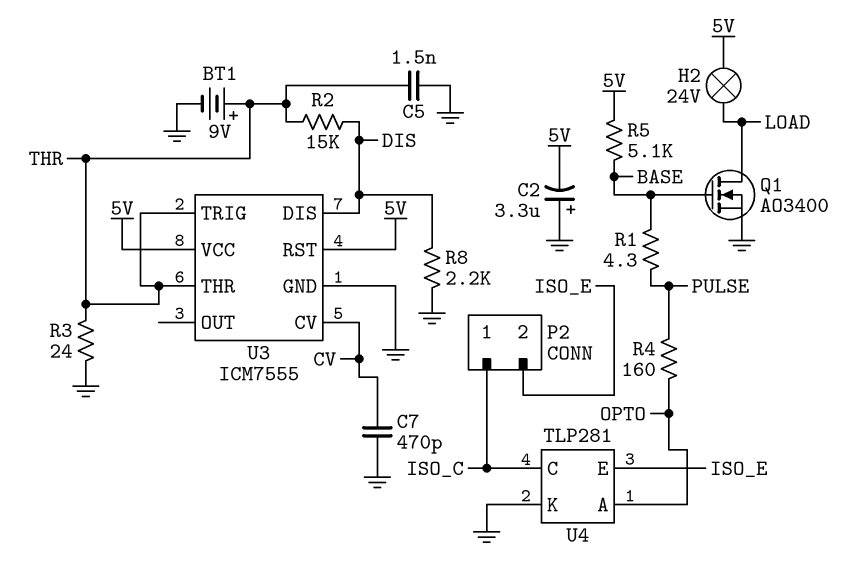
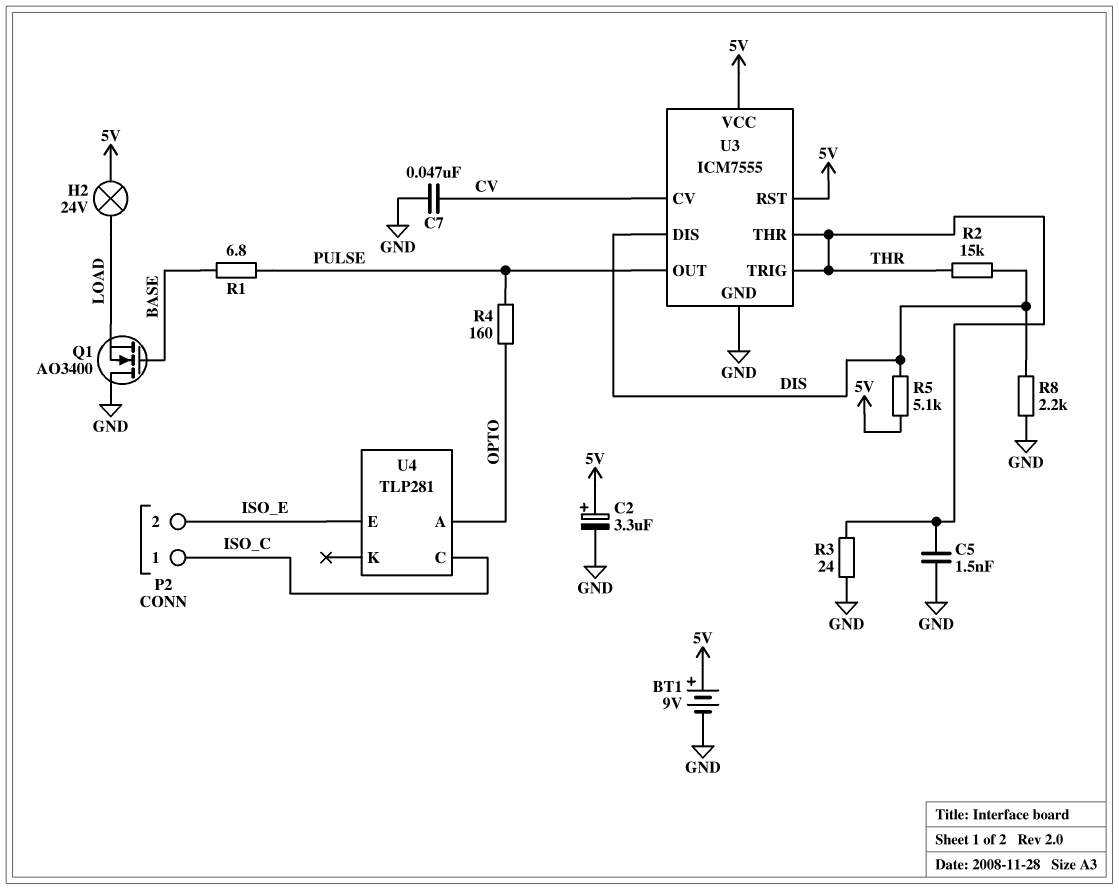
BT1: 9V (plus THR, minus GND) -> 9V (plus 5V, minus GND)
C2: 3.3uF (plus GND, minus 5V) -> 3.3uF (plus 5V, minus GND)
C7: 470pF (CV, GND) -> 47nF (CV, GND)
Q1: NMOS AO3400 (G BASE, D LOAD, S GND) -> NMOS AO3400 (G BASE, D GND, S LOAD)
R1: 4.3 (BASE, PULSE) -> 6.8 (BASE, PULSE)
R5: 5.1k (5V, BASE) -> 5.1k (5V, DIS)
U3 pin OUT: none -> PULSE
U4 pin K: GND -> none

